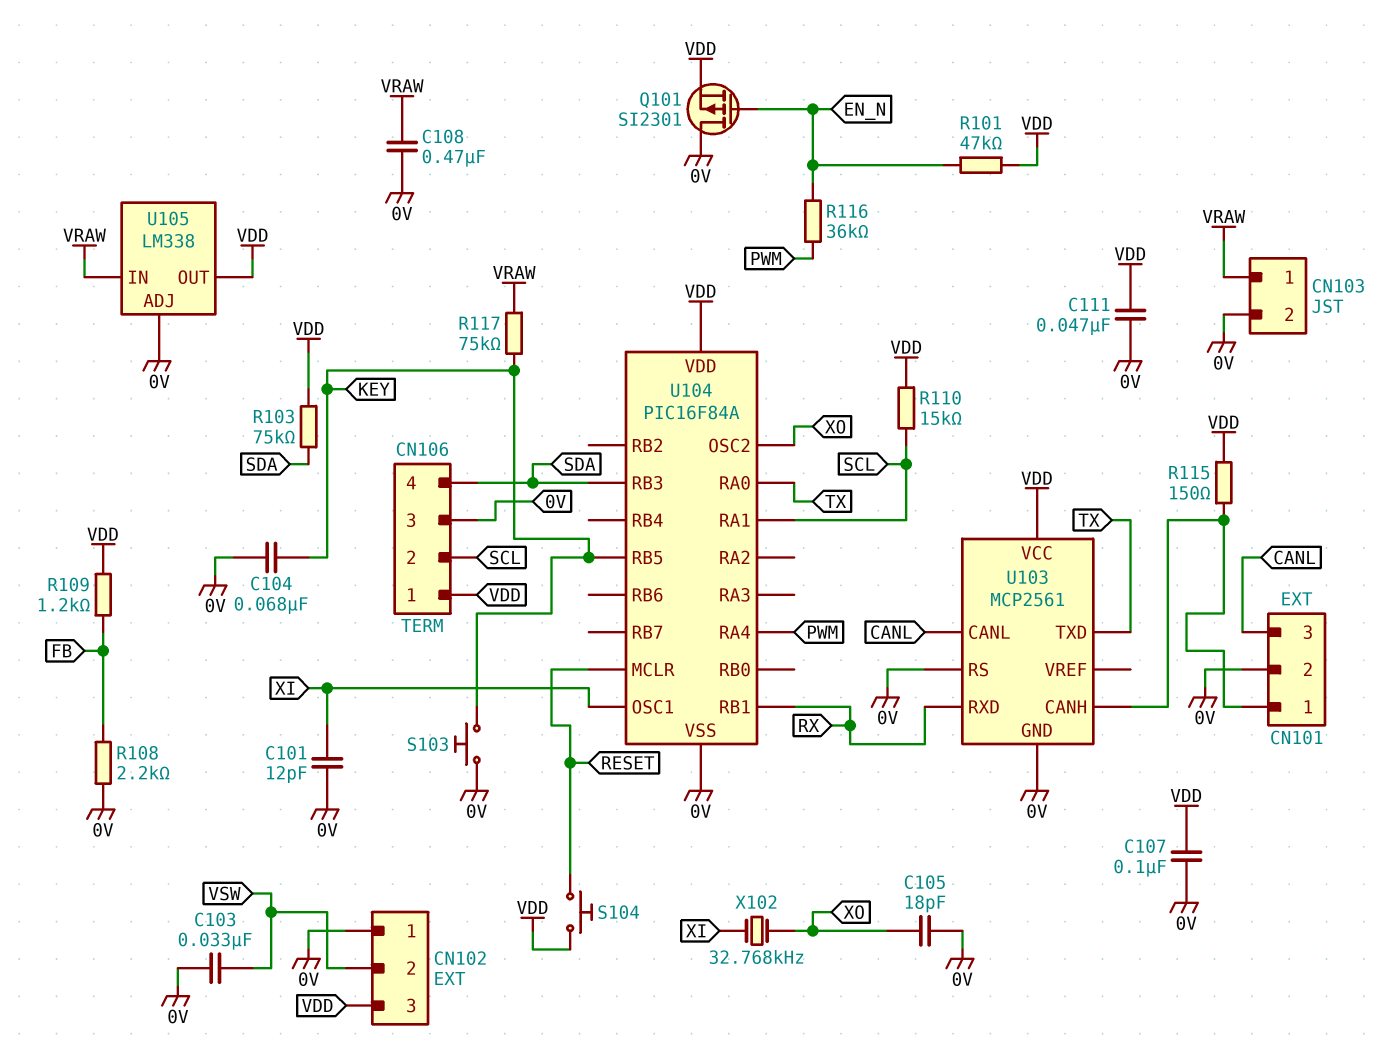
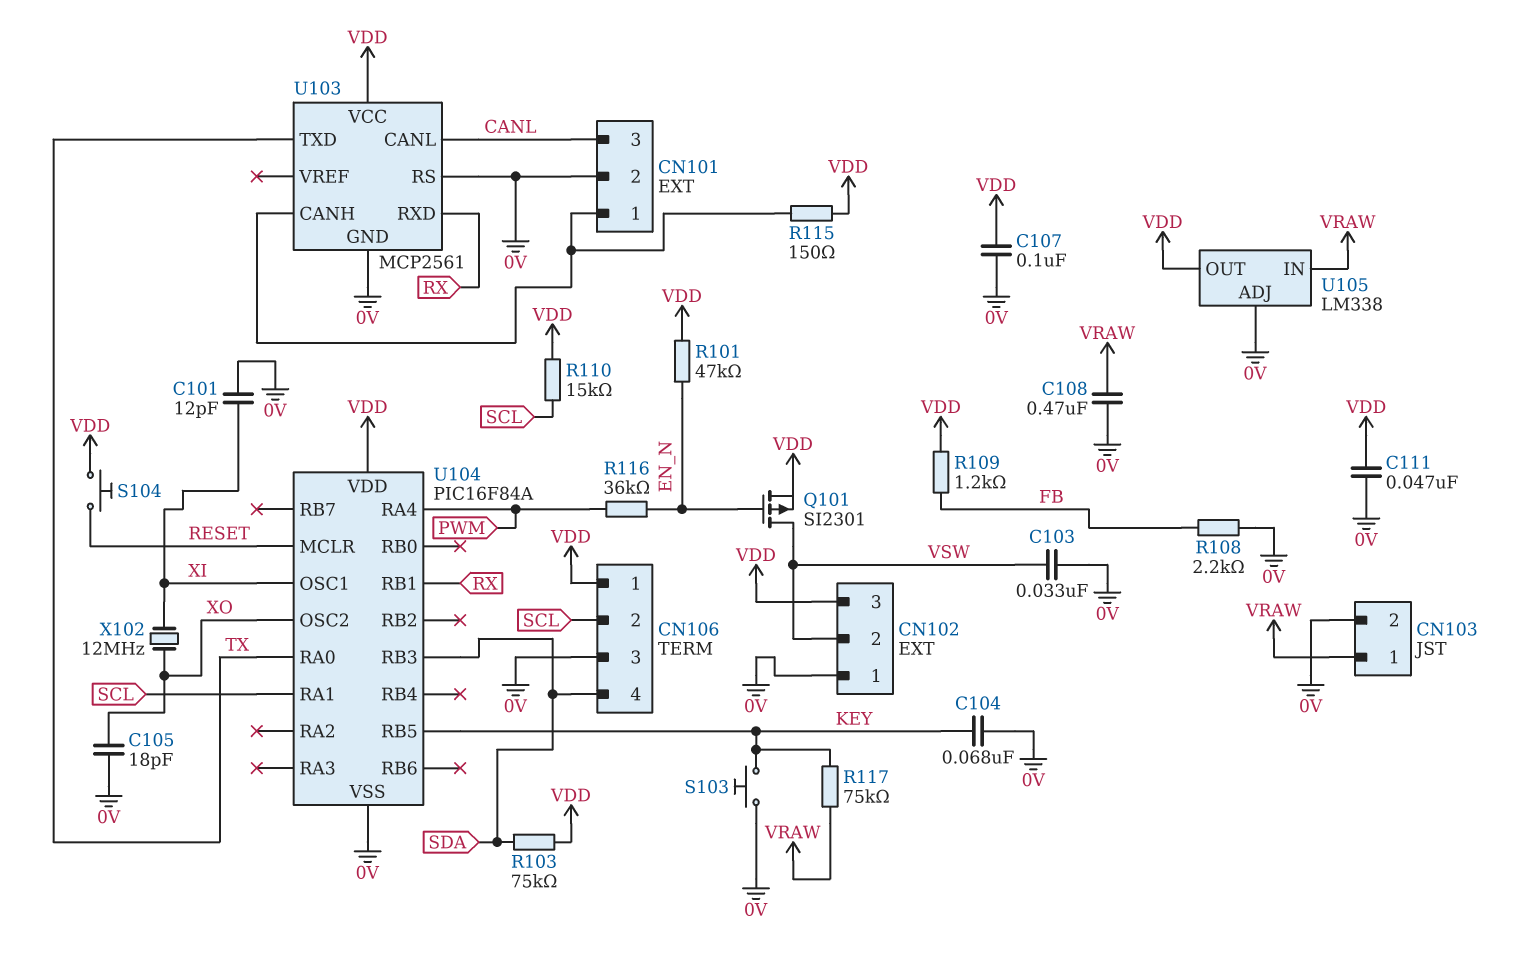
Q101: PMOS SI2301 (G EN_N, D 0V, S VDD) -> PMOS SI2301 (G EN_N, D VSW, S VDD)
X102: 32.768kHz (XI, XO) -> 12MHz (XI, XO)

